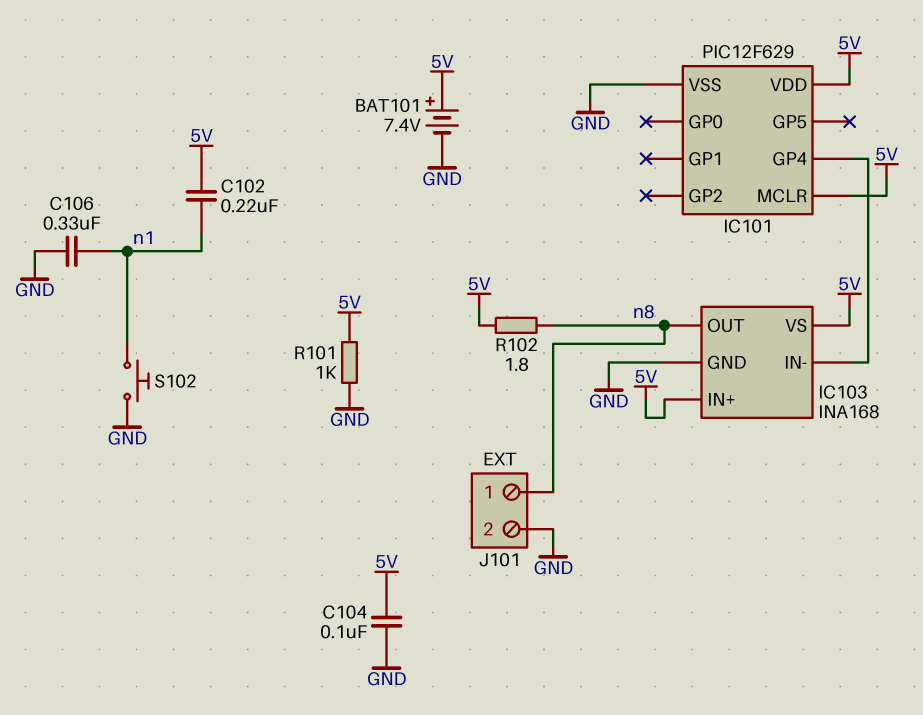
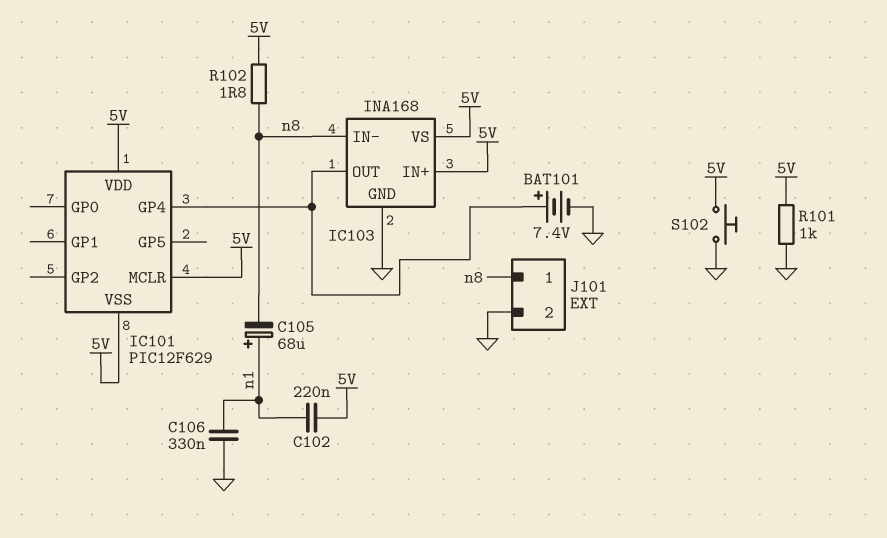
BAT101: 7.4V (plus 5V, minus GND) -> 7.4V (plus IC101/GP4, minus GND)
C104: 100nF (5V, GND) -> none
C105: none -> 68uF (plus n1, minus n8)
IC101 pin VSS: GND -> 5V
IC103 pin IN-: IC101/GP4 -> n8
IC103 pin OUT: n8 -> IC101/GP4
S102: button (GND, n1) -> button (5V, GND)

